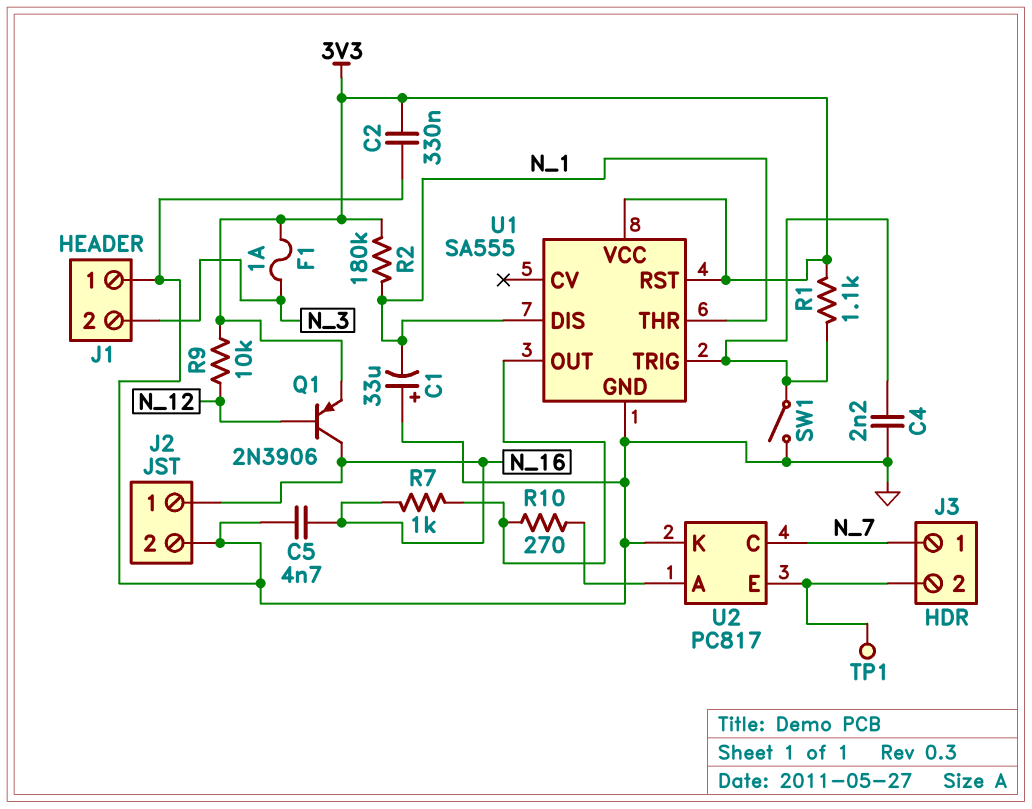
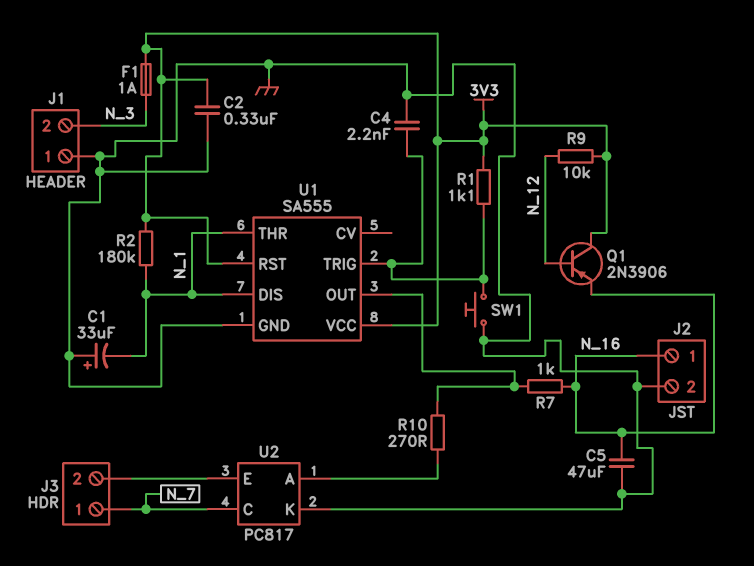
C5: 4.7nF (GND, N_16) -> 47uF (GND, N_16)
Q1: PNP 2N3906 (B N_12, C N_16, E 3V3) -> PNP 2N3906 (B N_12, C 3V3, E N_16)
SW1: switch (GND, U1/TRIG) -> button (GND, U1/TRIG)
TP1: test point (J3/2) -> none

